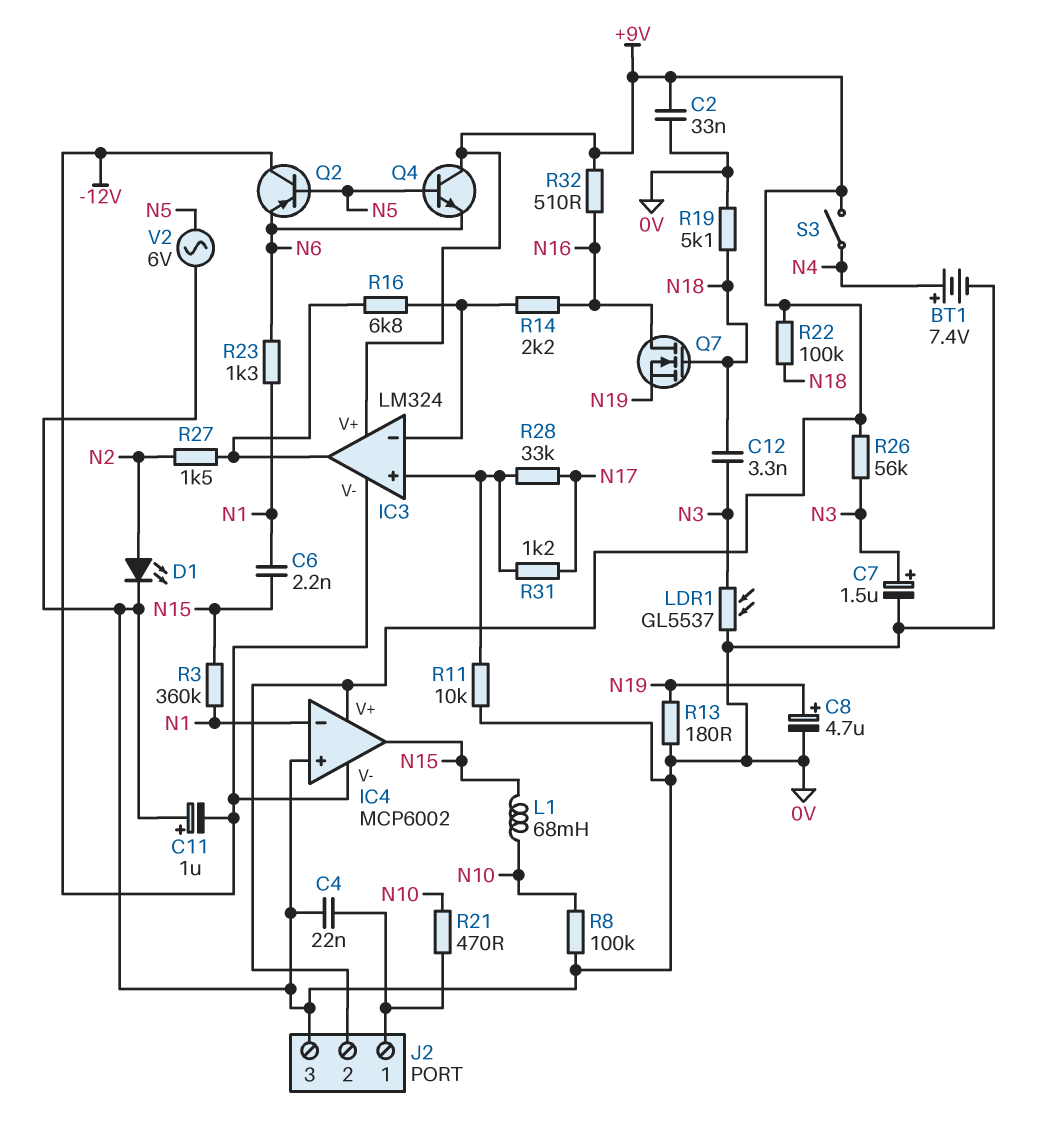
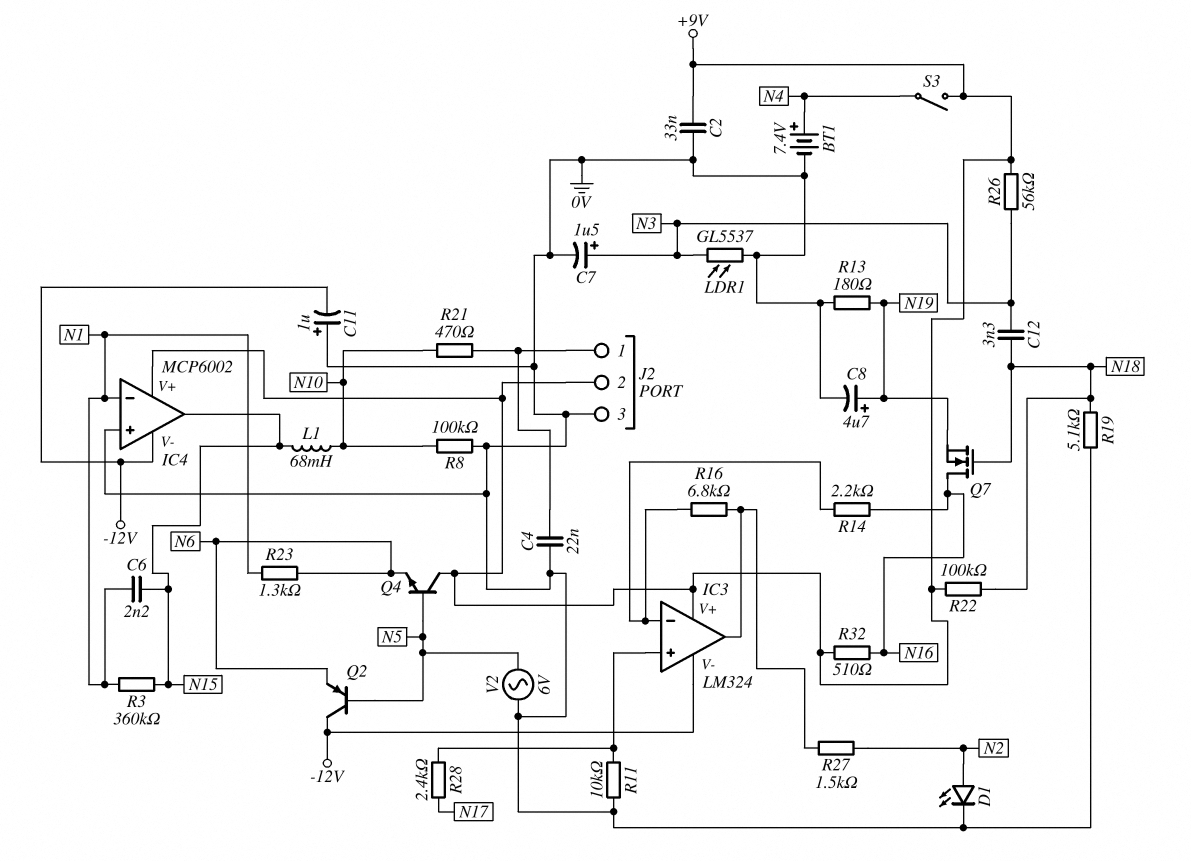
R28: 33k (IC3/in+, N17) -> 2.4k (IC3/in+, N17)
R31: 1.2k (IC3/in+, N17) -> none

